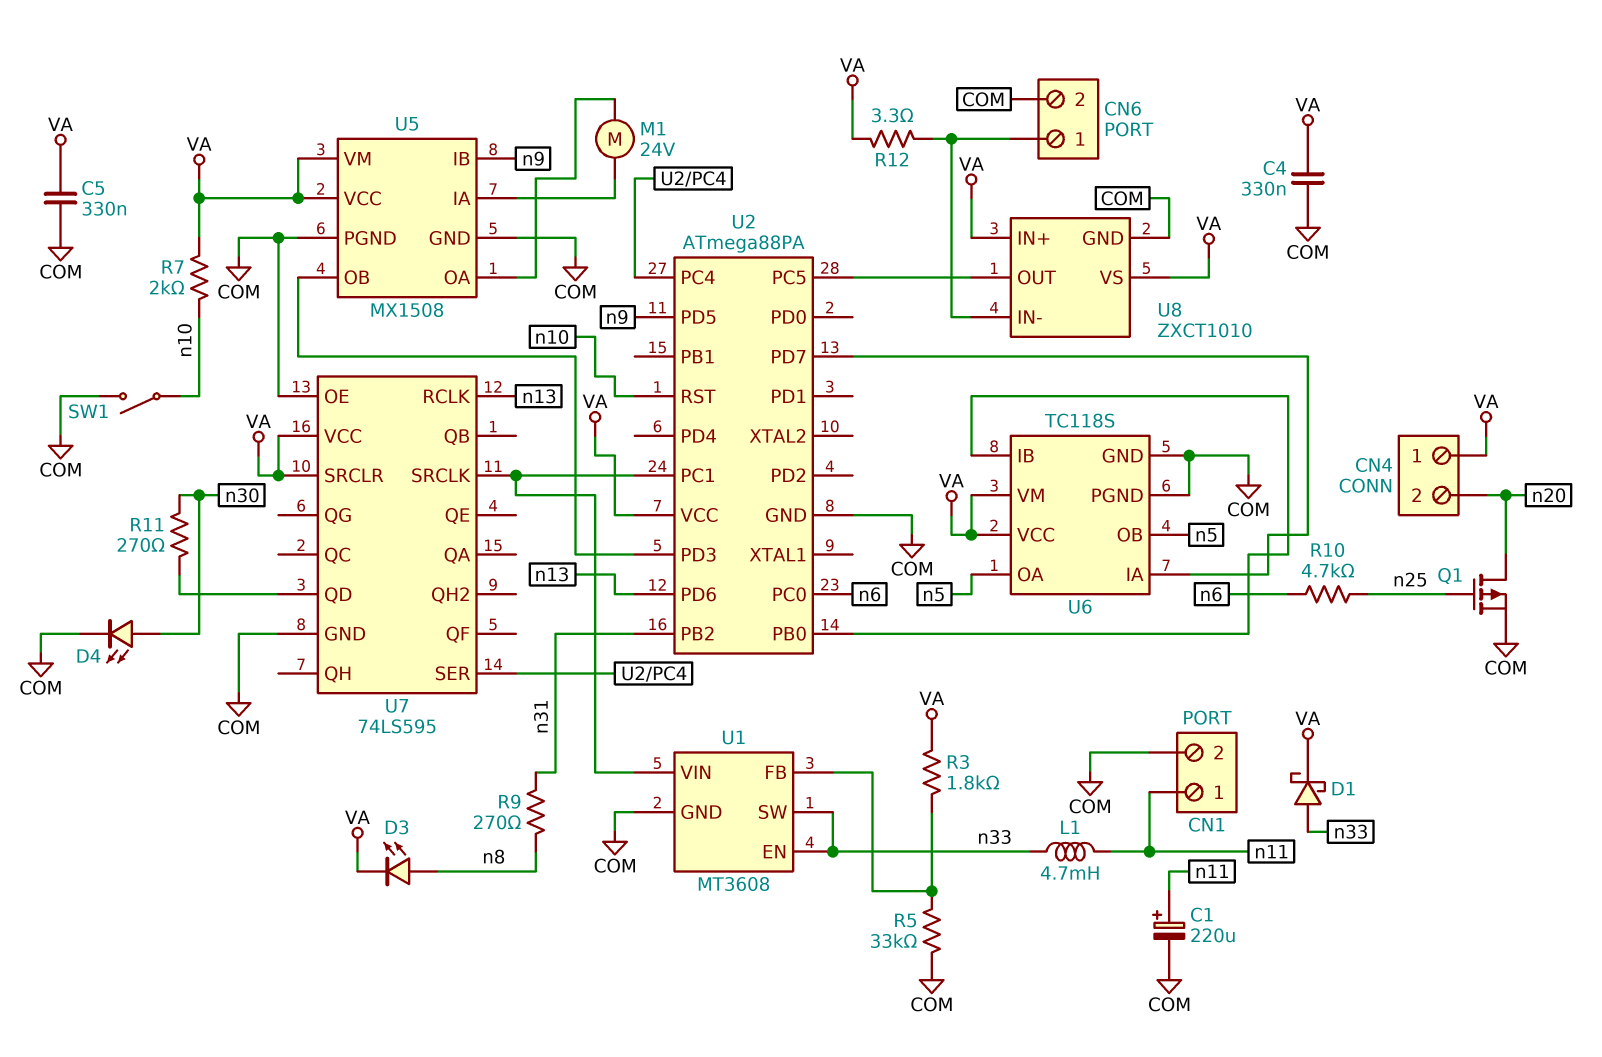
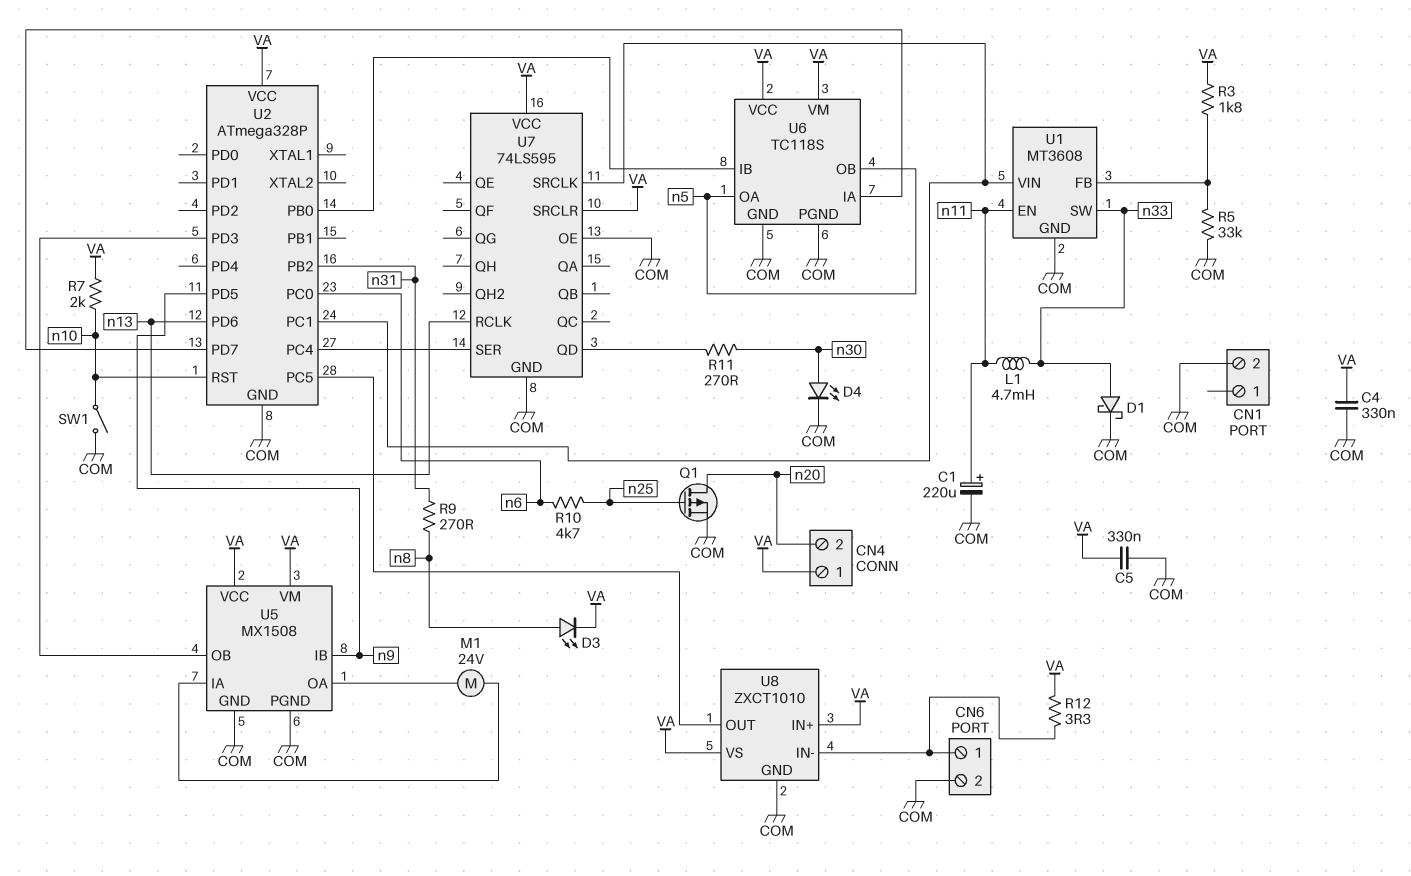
CN1 pin 1: n11 -> none
D1: schottky (A n33, K VA) -> schottky (A n33, K COM)
U1 pin EN: n33 -> n11
U2: ATmega88PA -> ATmega328P

